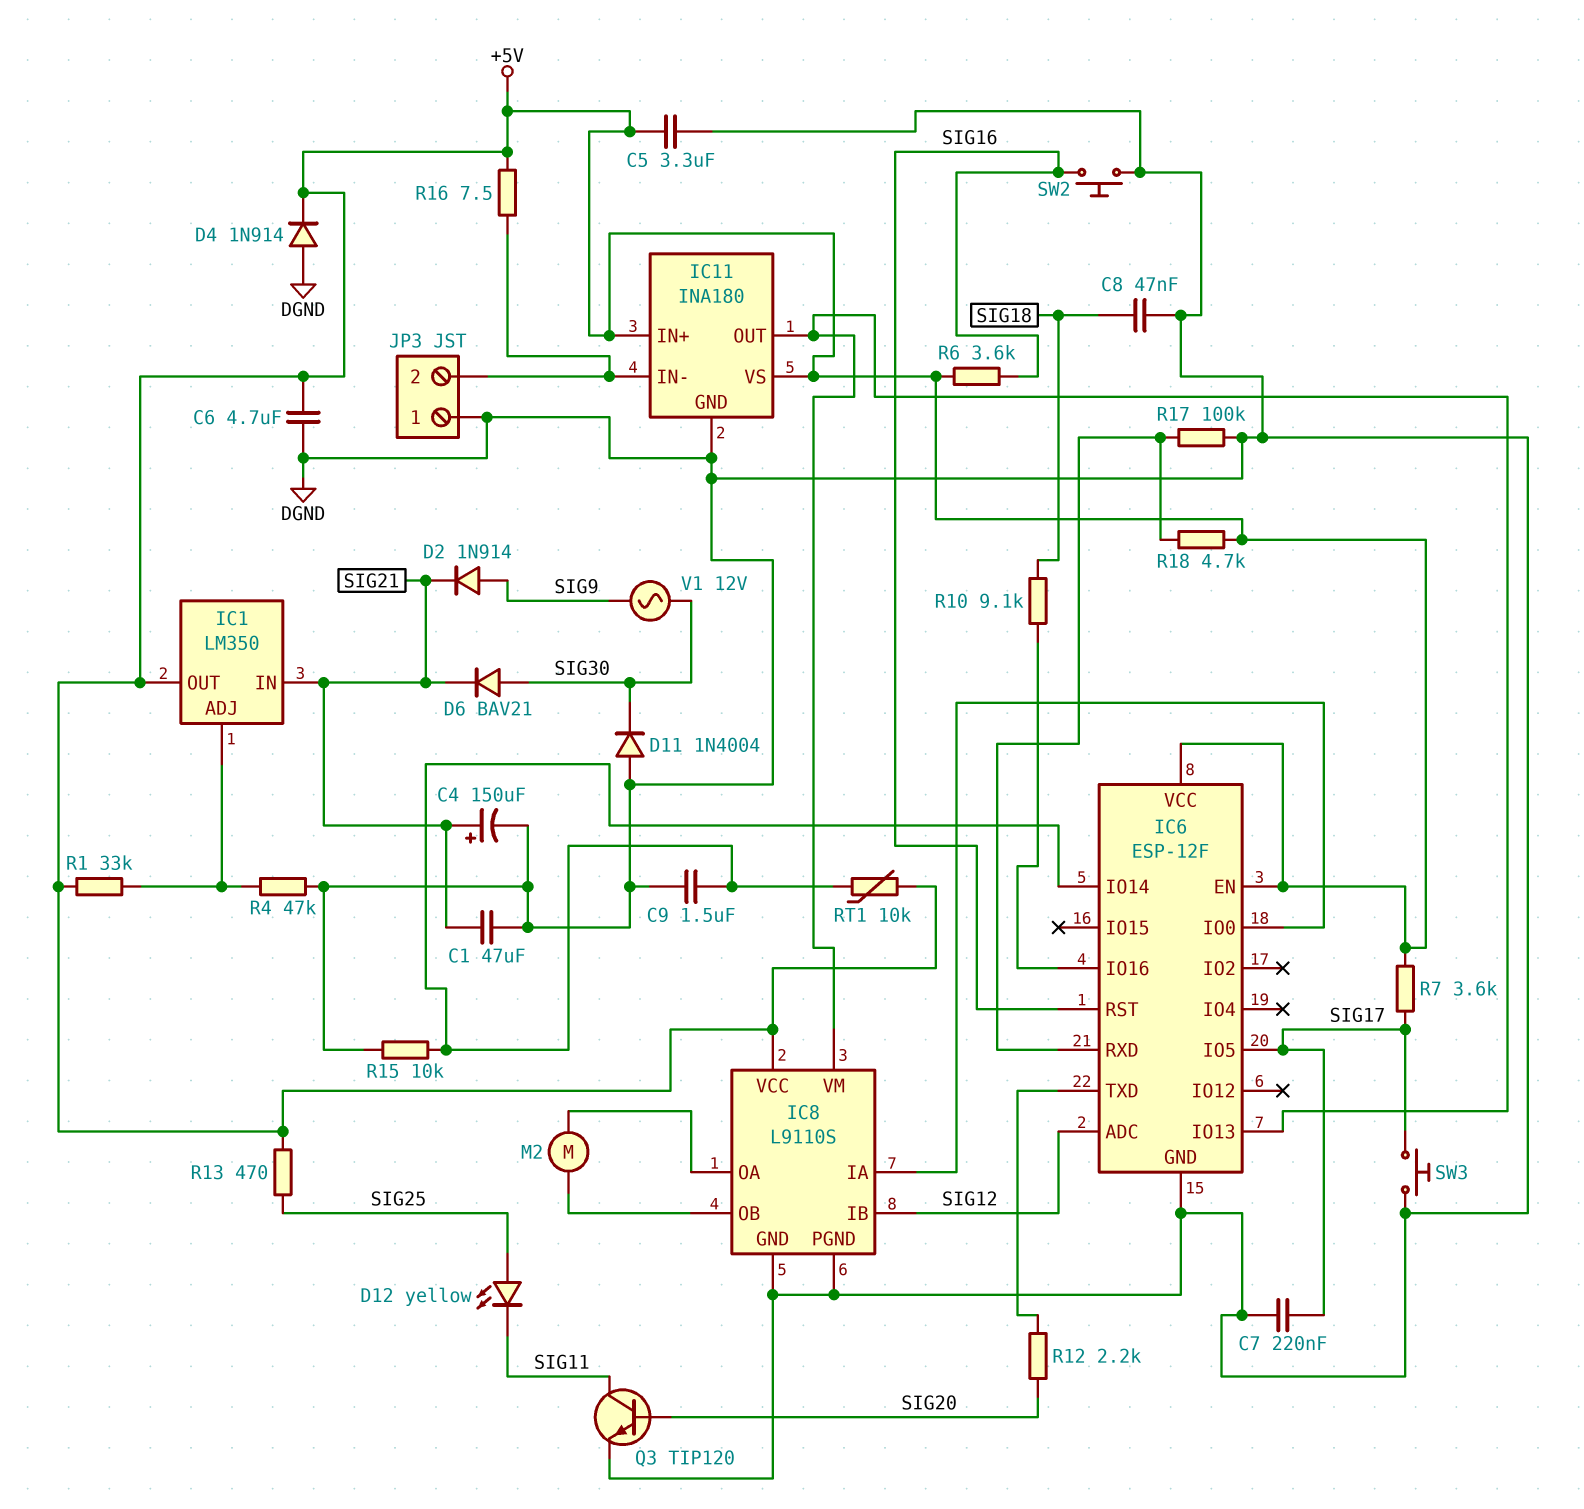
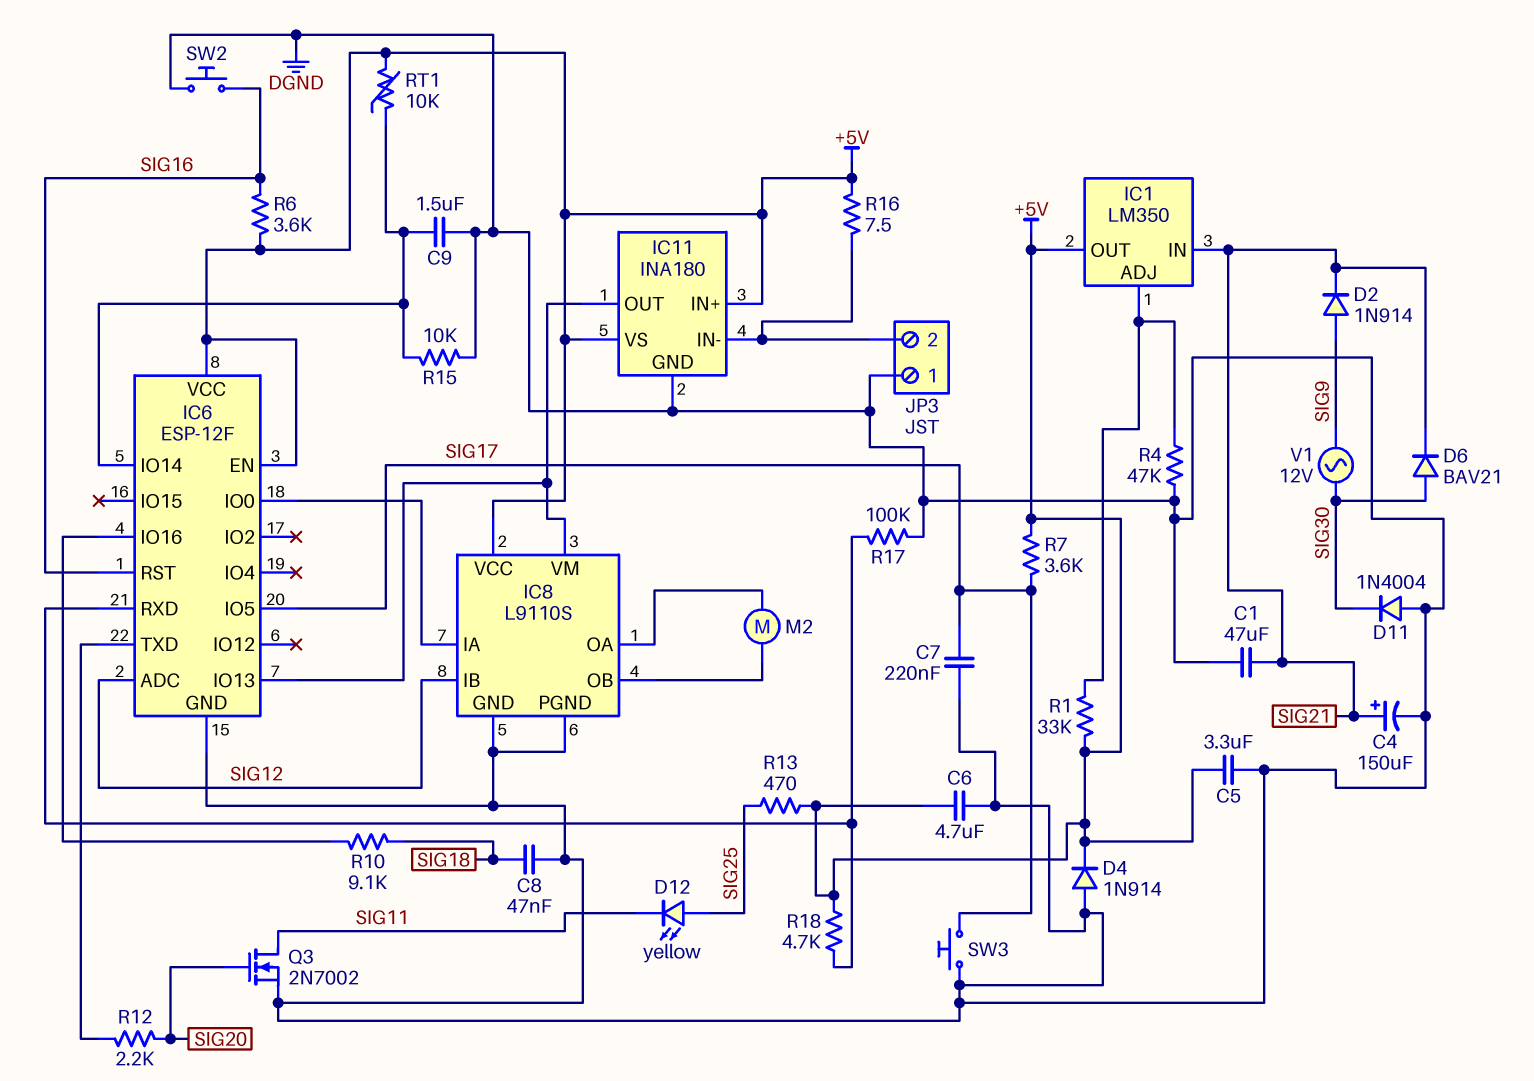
Q3: NPN TIP120 (B SIG20, C SIG11, E DGND) -> NMOS 2N7002 (G SIG20, D SIG11, S DGND)

